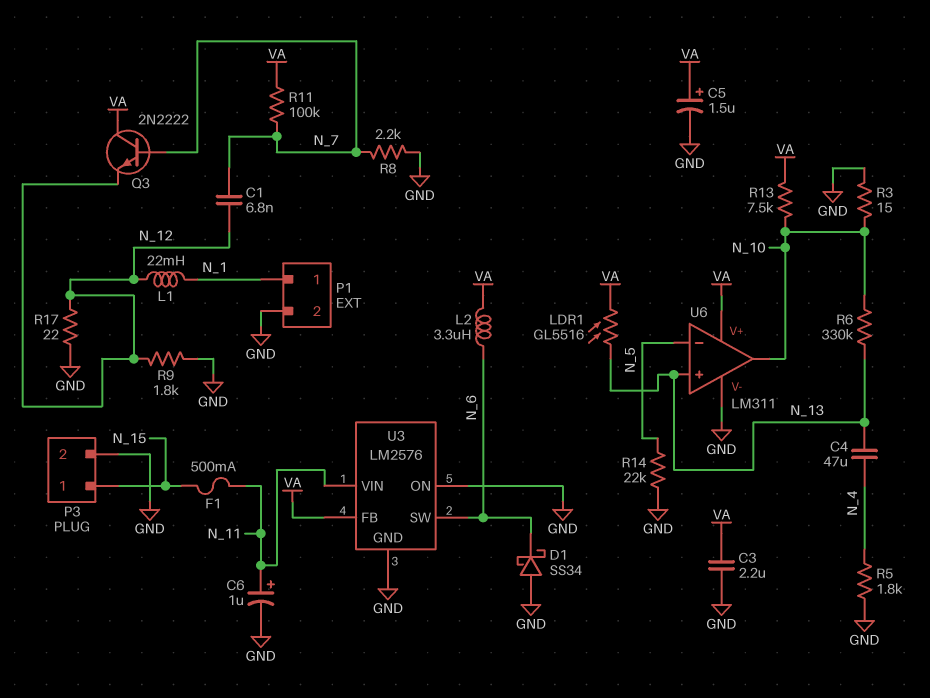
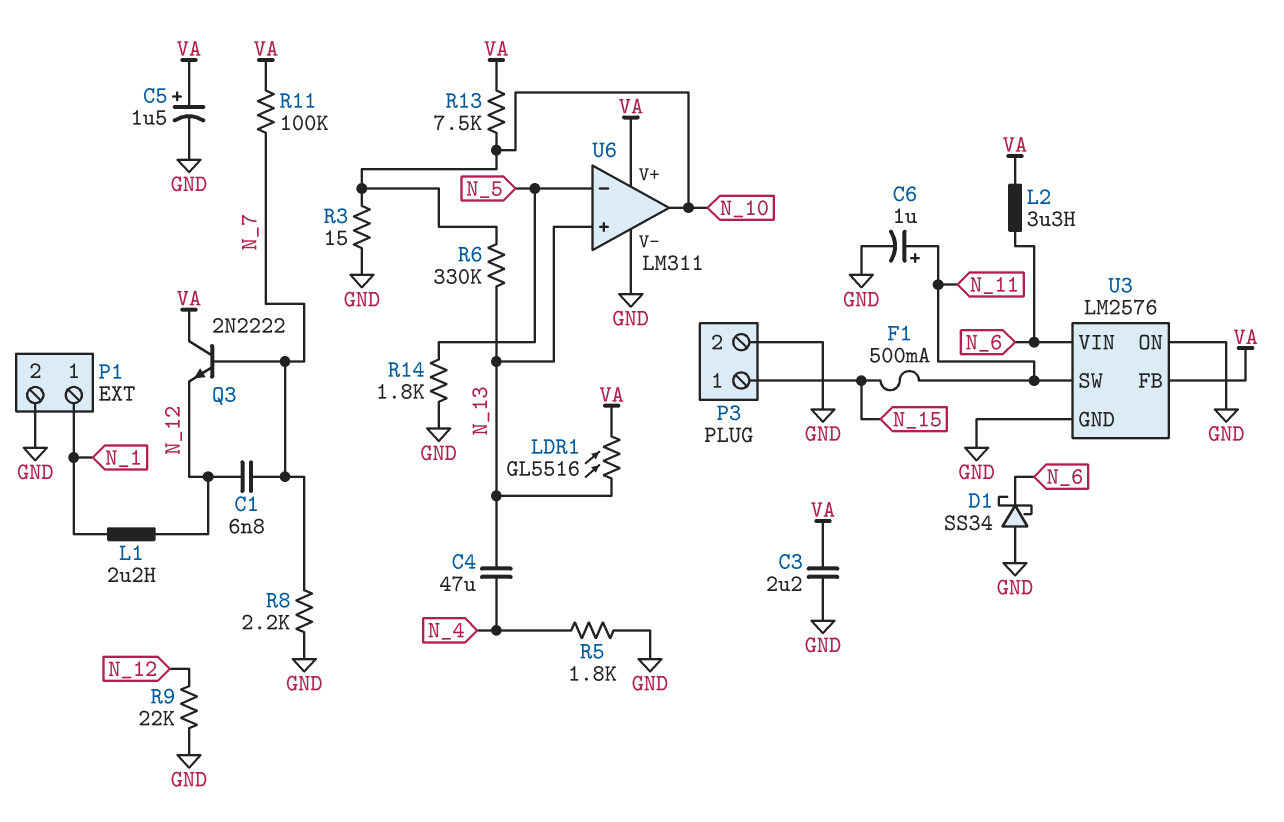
L1: 22mH (N_1, N_12) -> 2.2uH (N_1, N_12)
R9: 1.8k (GND, N_12) -> 22k (GND, N_12)
R14: 22k (GND, N_5) -> 1.8k (GND, N_5)
R17: 22 (GND, N_12) -> none
U3 pin SW: N_6 -> N_11
U3 pin VIN: N_11 -> N_6

